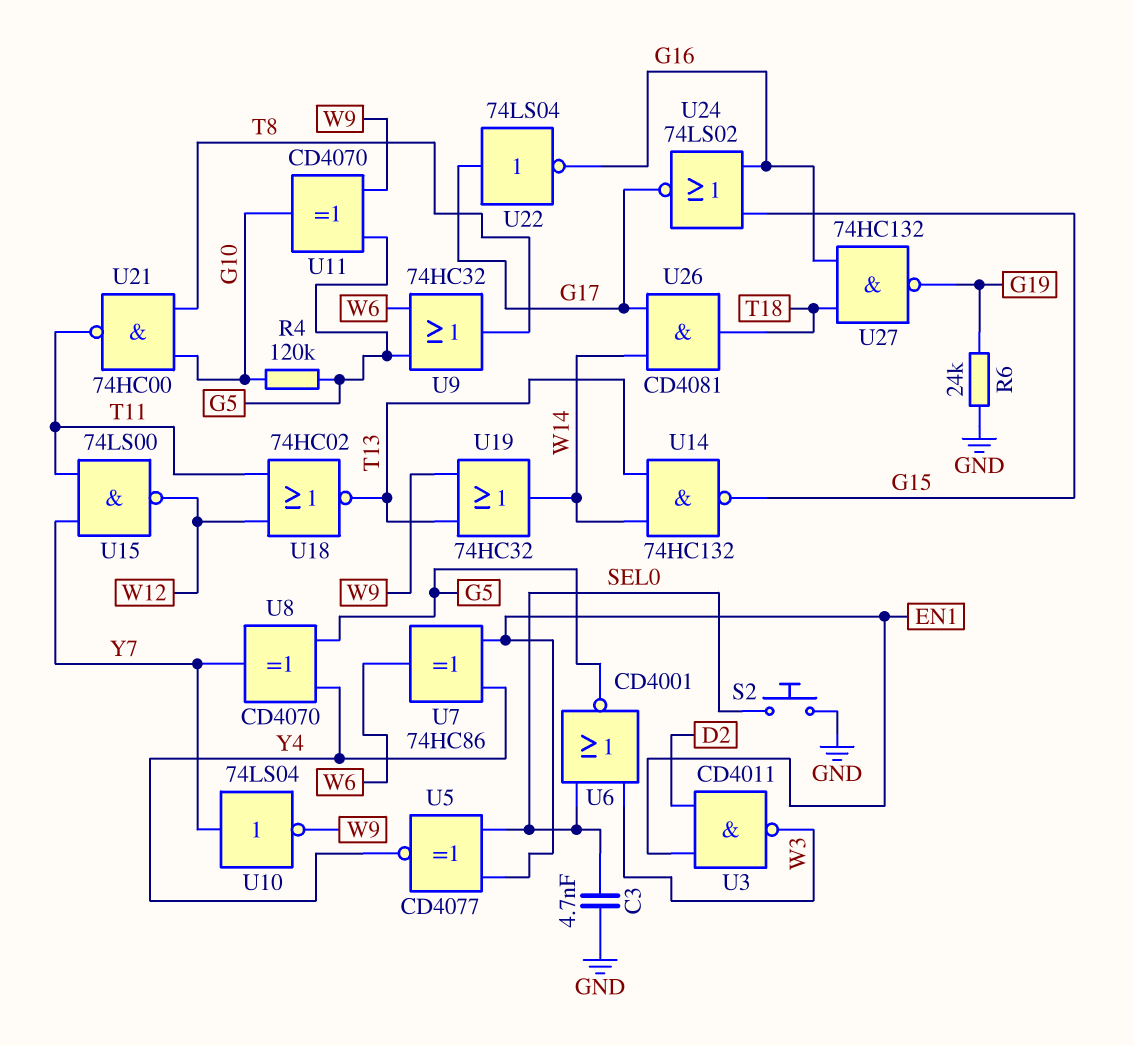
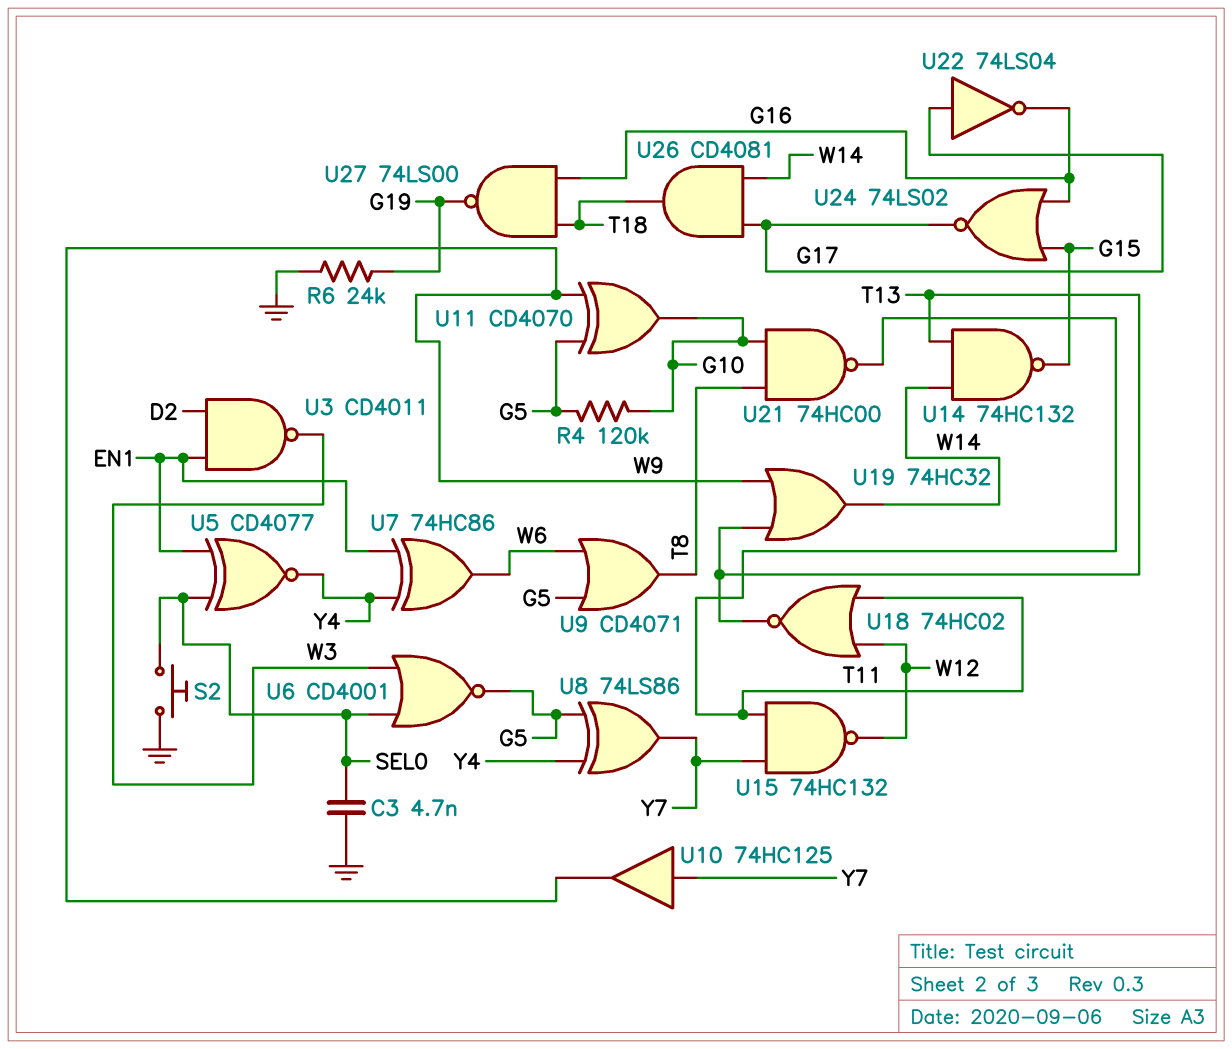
U8: XOR CD4070 (in G5, in Y4, out Y7) -> XOR 74LS86 (in G5, in Y4, out Y7)
U9: OR 74HC32 (in G5, in W6, out T8) -> OR CD4071 (in G5, in W6, out T8)
U10: NOT 74LS04 (in Y7, out W9) -> buffer 74HC125 (in Y7, out W9)
U15: NAND 74LS00 (in T11, in Y7, out W12) -> NAND 74HC132 (in T11, in Y7, out W12)
U27: NAND 74HC132 (in G16, in T18, out G19) -> NAND 74LS00 (in G16, in T18, out G19)

